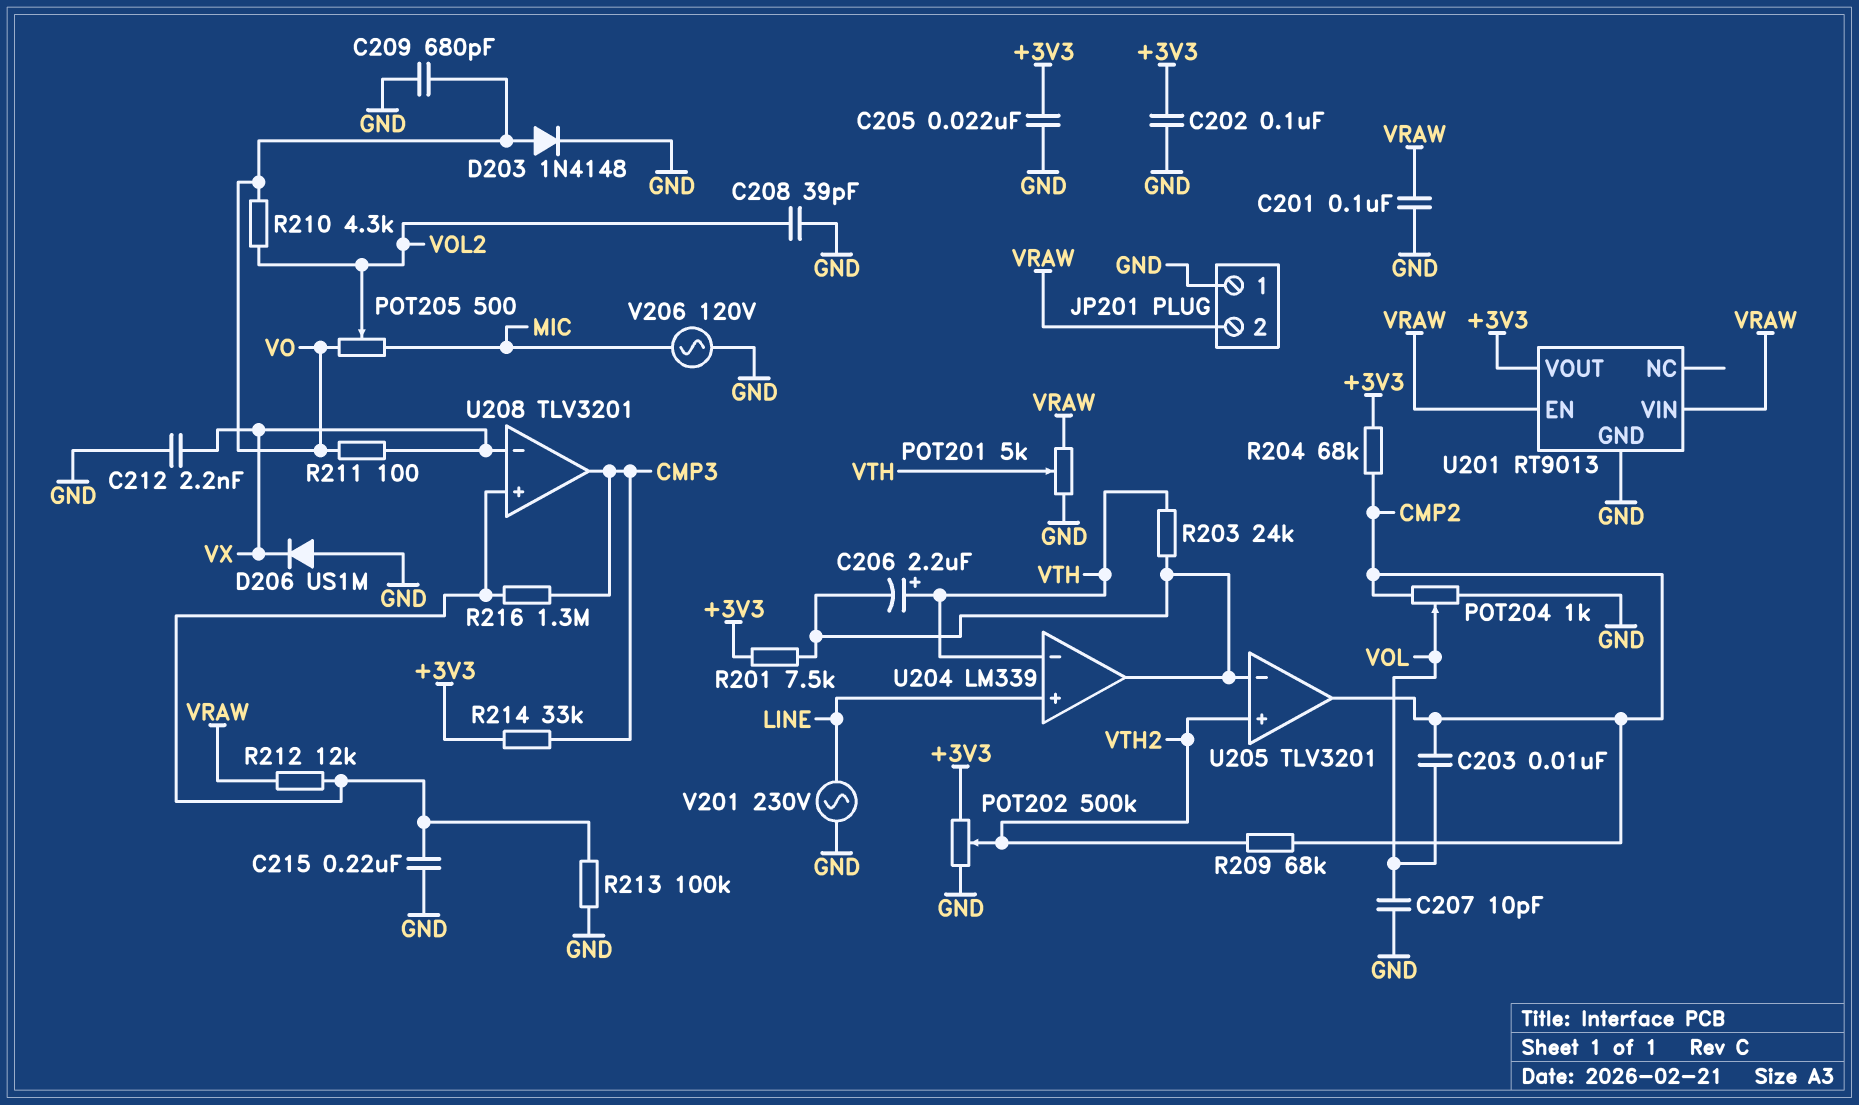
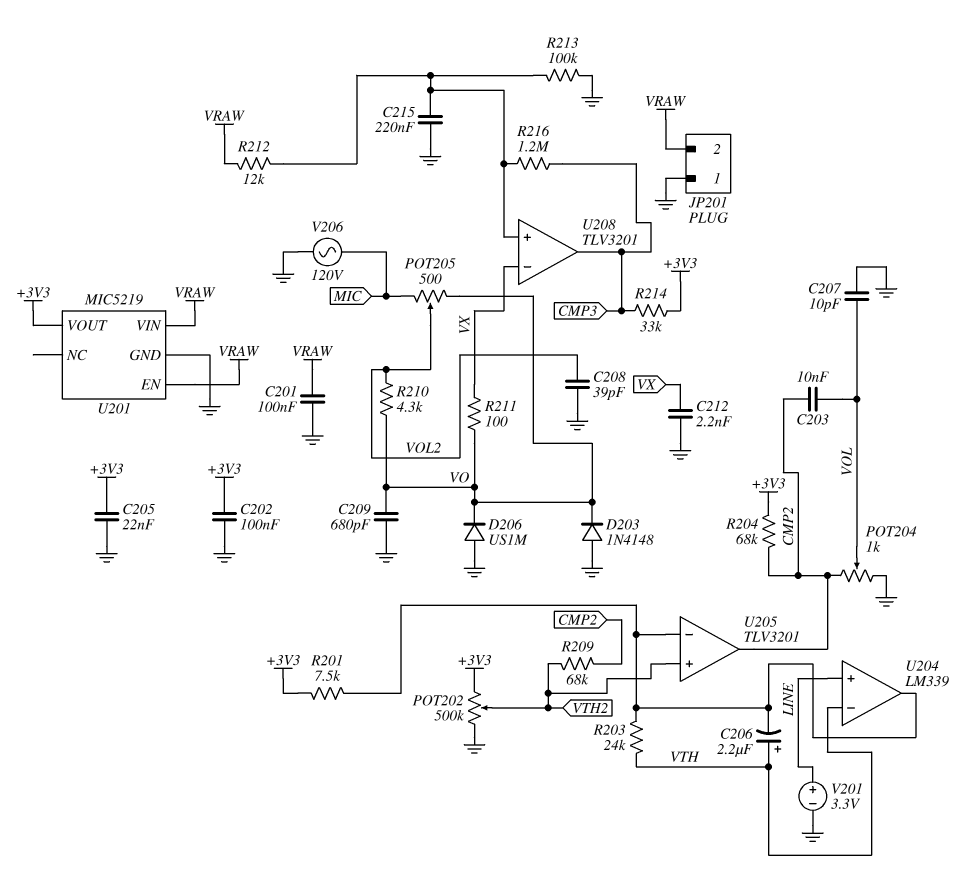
D203: diode 1N4148 (A VO, K GND) -> diode 1N4148 (A GND, K VO)
D206: diode US1M (A GND, K VX) -> diode US1M (A GND, K VO)
POT201: 5k (GND, VRAW, wiper VTH) -> none
R216: 1.3M (CMP3, U208/in+) -> 1.2M (CMP3, U208/in+)
U201: RT9013 -> MIC5219
V201: AC 230V (GND, LINE) -> 3.3V (plus LINE, minus GND)

